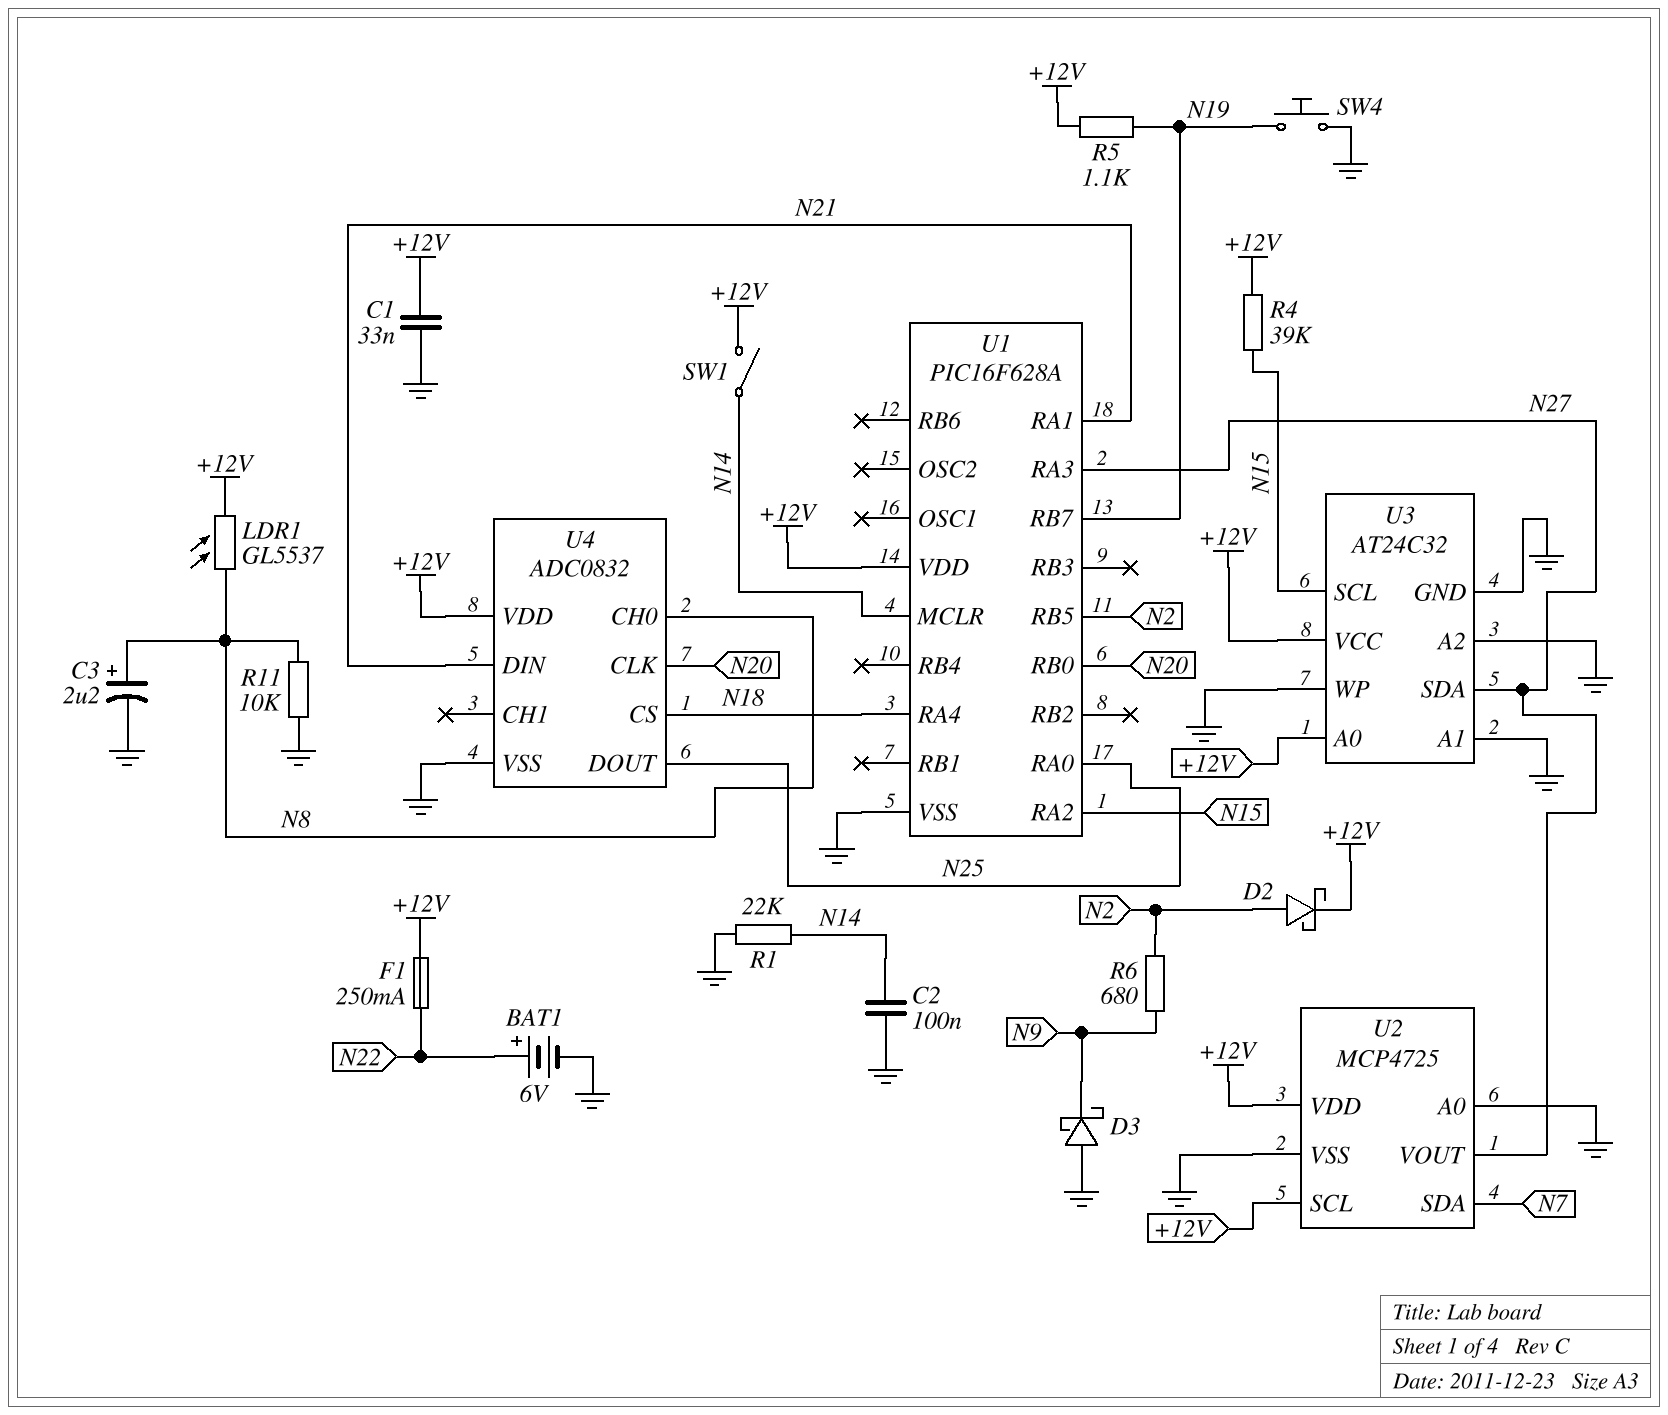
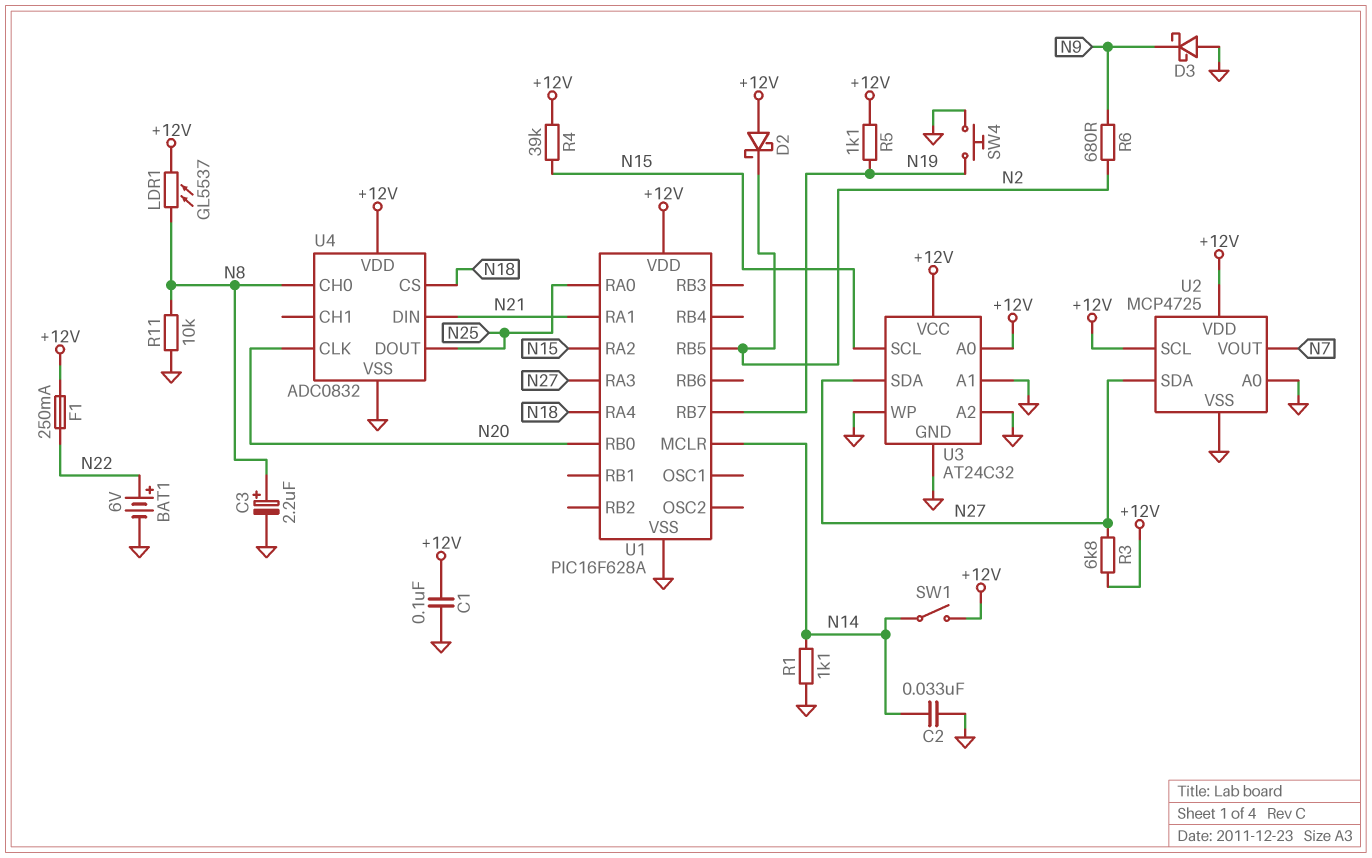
C1: 33nF (+12V, GND) -> 100nF (+12V, GND)
C2: 100nF (GND, N14) -> 33nF (GND, N14)
D2: schottky (A N2, K +12V) -> schottky (A +12V, K N2)
R1: 22k (GND, N14) -> 1.1k (GND, N14)
R3: none -> 6.8k (+12V, N27)
U2 pin SDA: N7 -> N27
U2 pin VOUT: N27 -> N7

